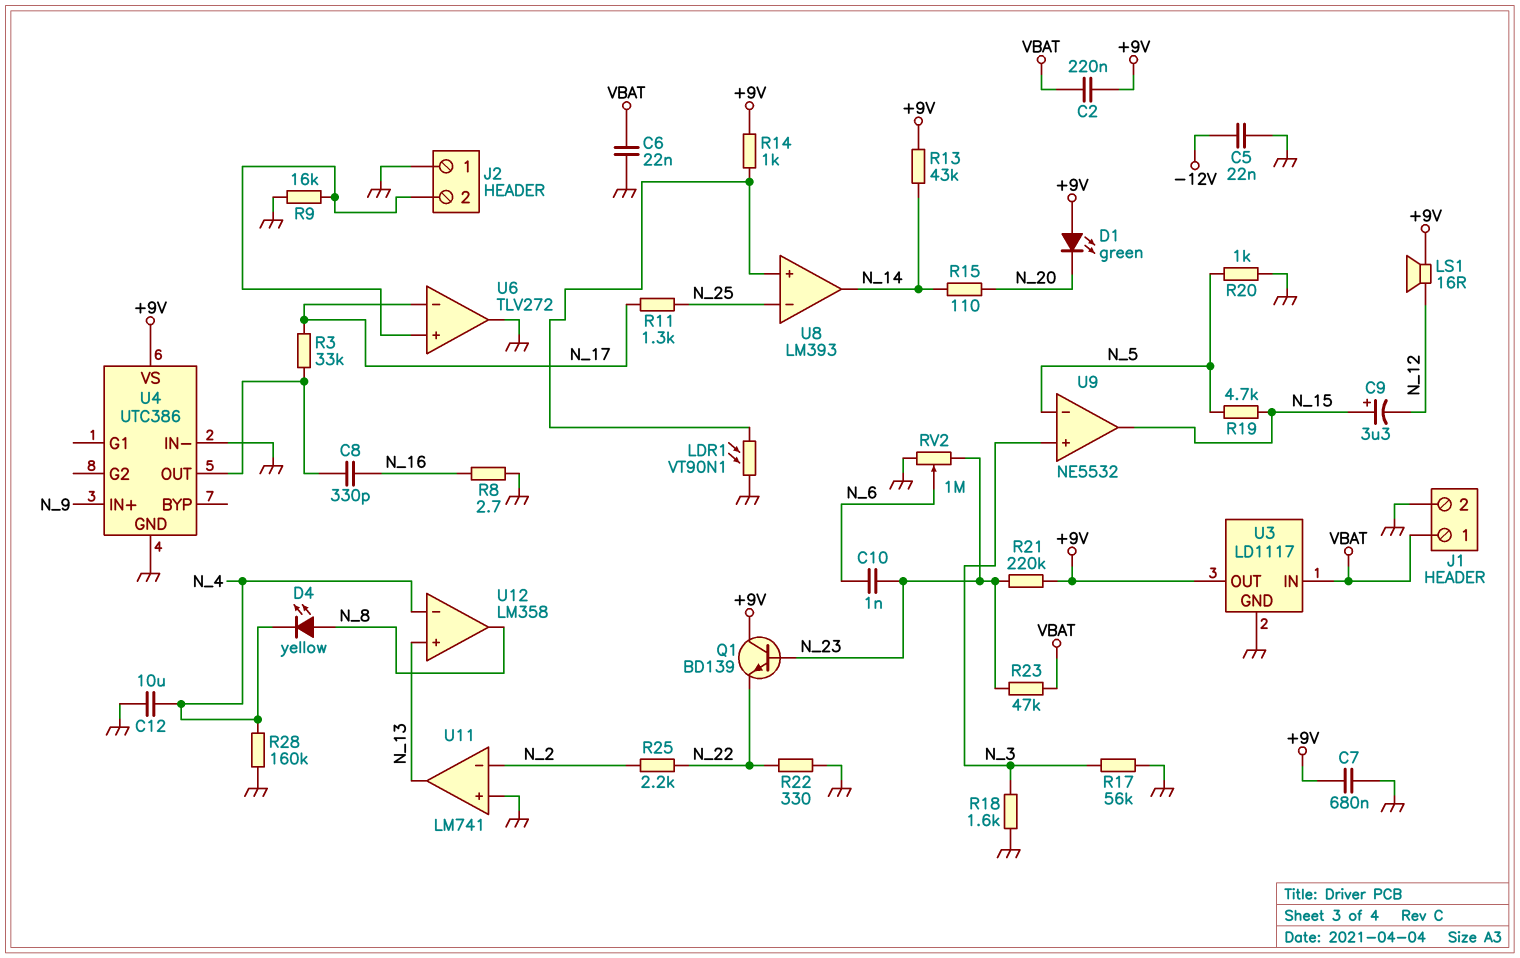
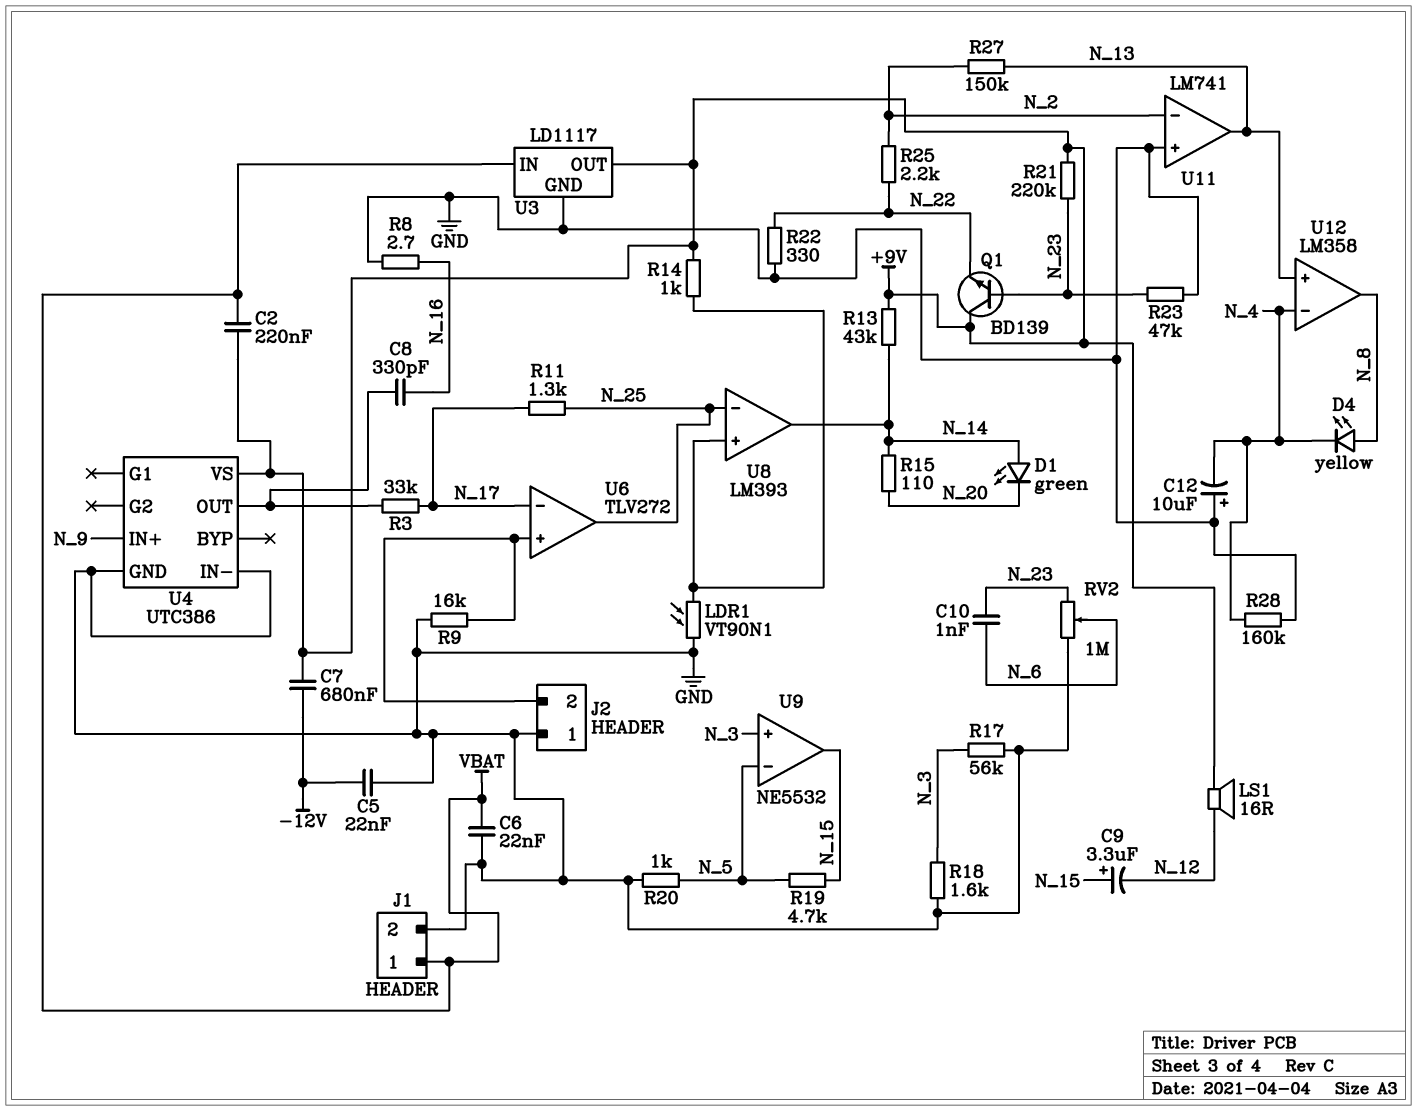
C7: 680nF (+9V, GND) -> 680nF (+9V, -12V)
C12: 10uF (GND, N_4) -> 10uF (plus GND, minus N_4)
D1: LED green (A +9V, K N_20) -> LED green (A N_14, K N_20)
R23: 47k (N_23, VBAT) -> 47k (GND, N_23)
R27: none -> 150k (N_2, N_13)
U6 pin out: GND -> N_25

